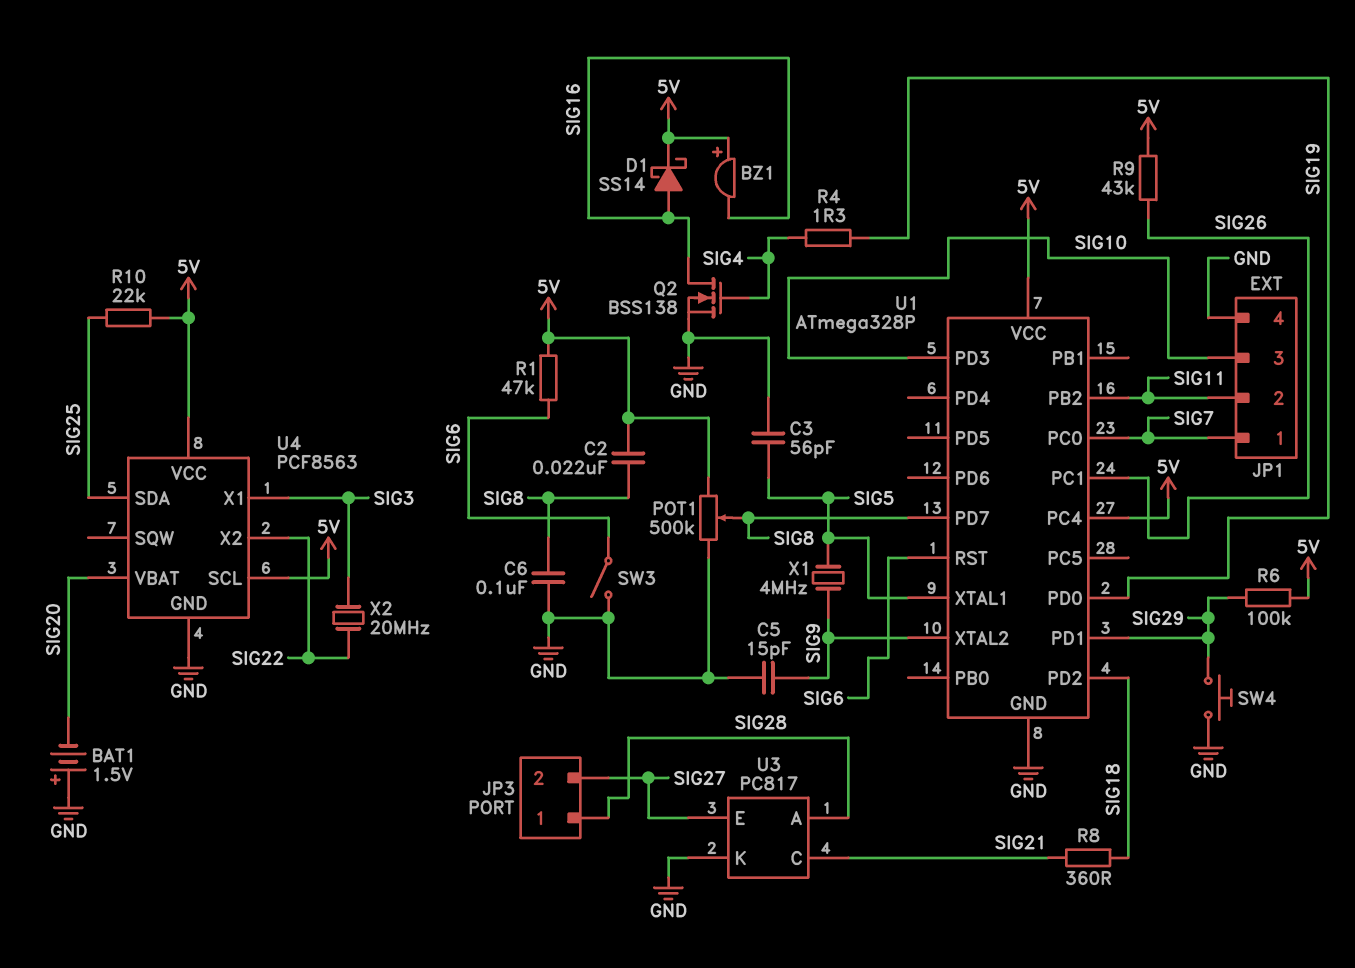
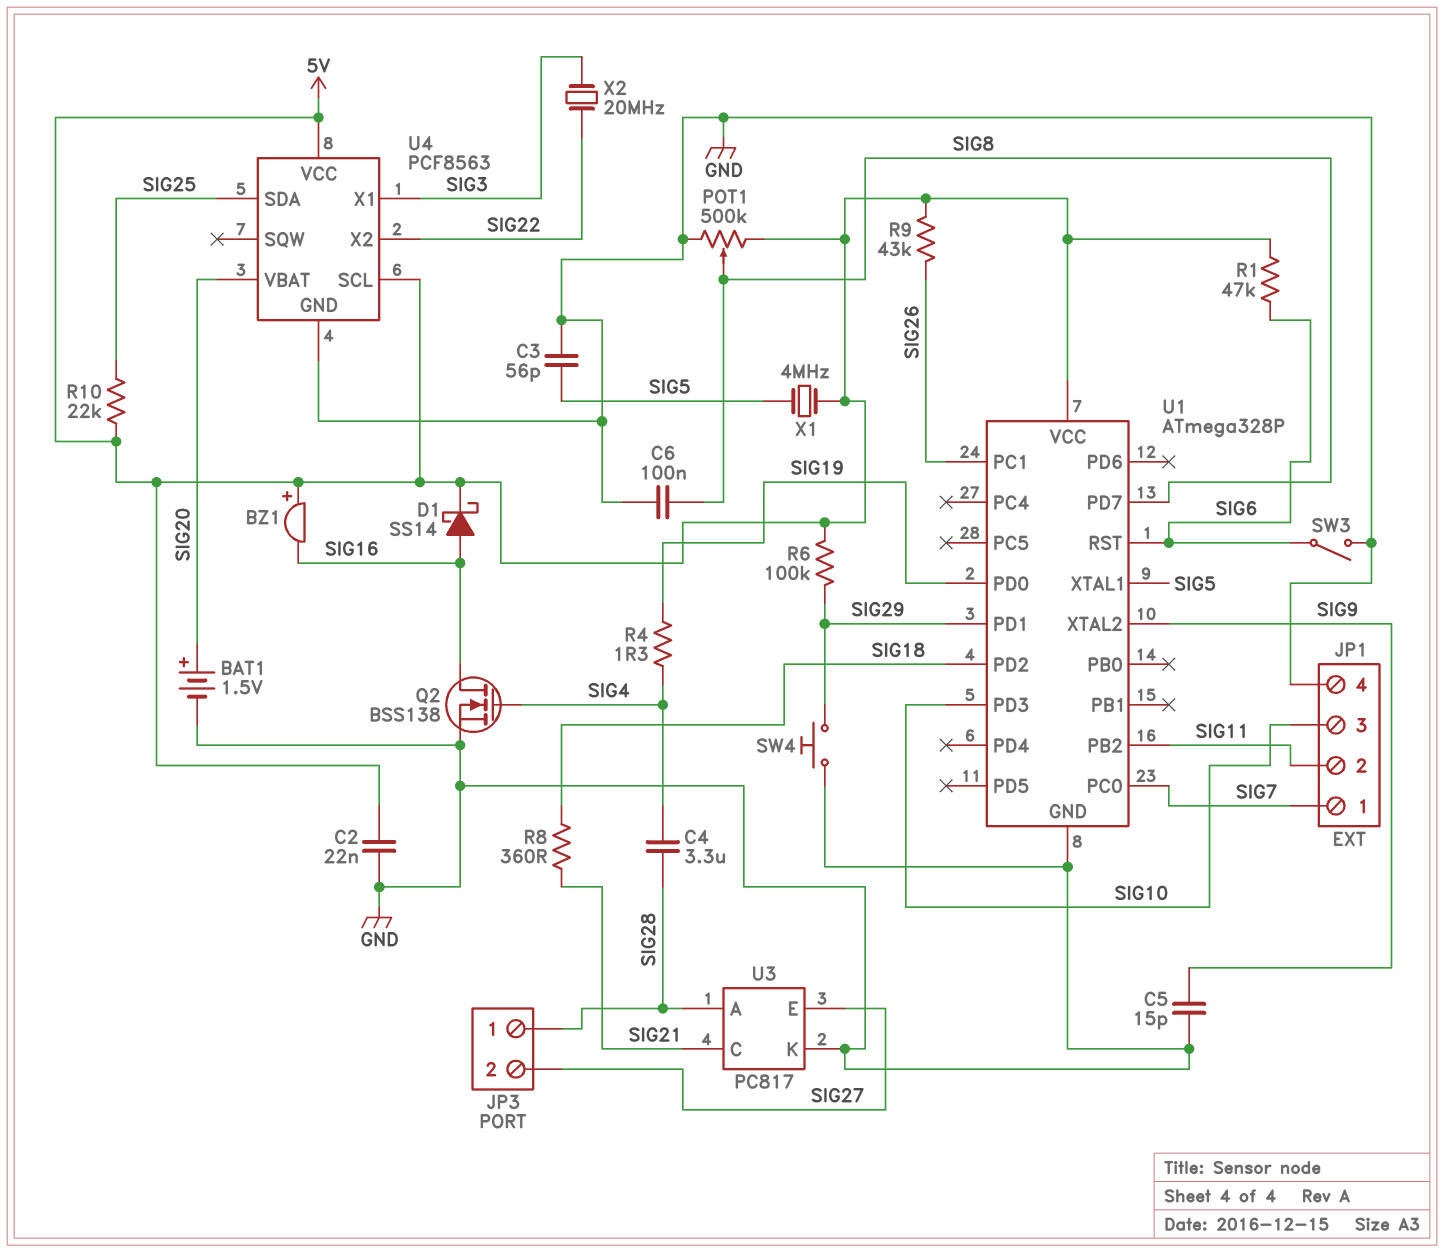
BAT1: 1.5V (plus GND, minus SIG20) -> 1.5V (plus SIG20, minus GND)
C2: 22nF (5V, SIG8) -> 22nF (5V, GND)
C4: none -> 3.3uF (SIG4, SIG28)
U1 pin PC4: 5V -> none
X1: 4MHz (SIG5, SIG9) -> 4MHz (5V, SIG5)

